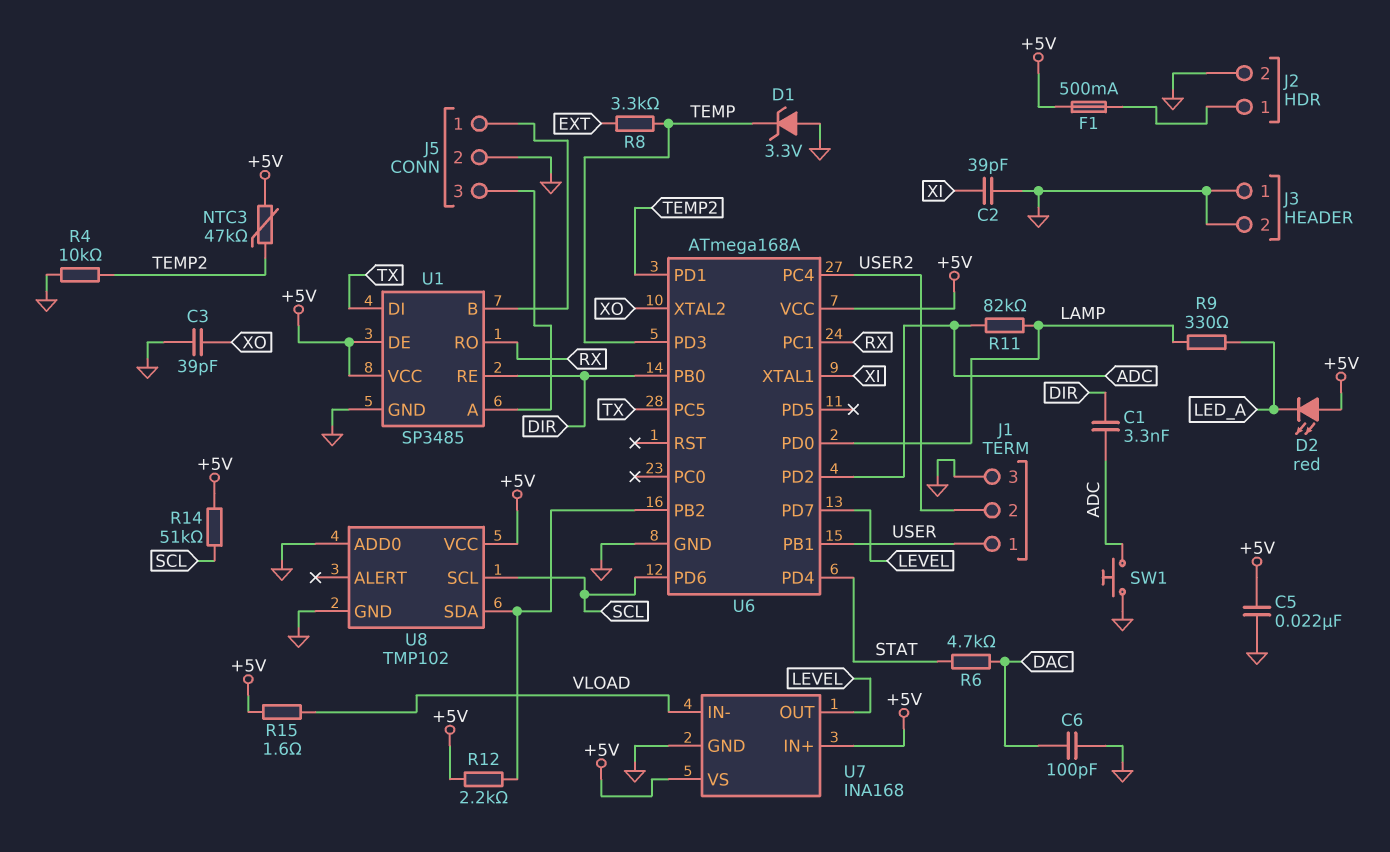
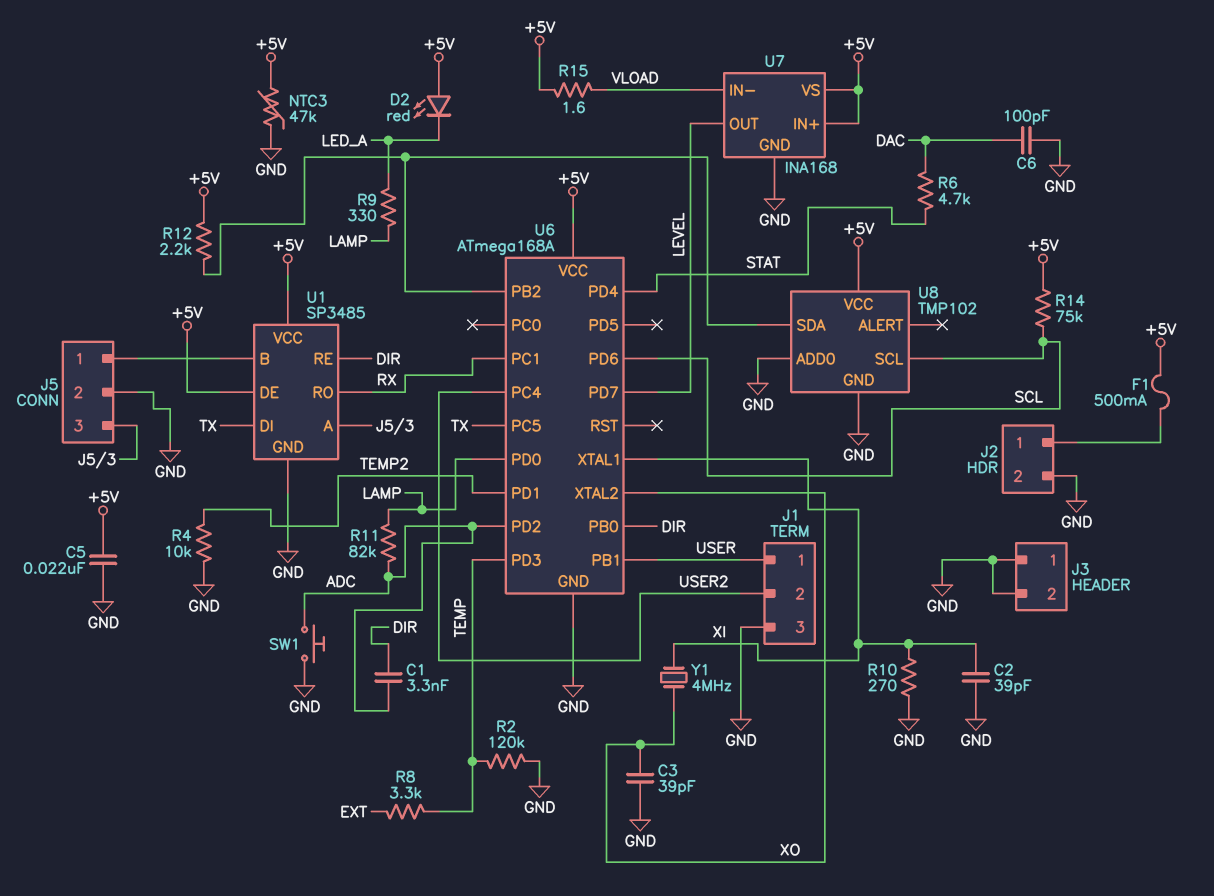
D1: zener 3.3V (A GND, K TEMP) -> none
NTC3: 47k (+5V, TEMP2) -> 47k (+5V, GND)
R2: none -> 120k (GND, TEMP)
R10: none -> 270 (GND, XI)
R14: 51k (+5V, SCL) -> 75k (+5V, SCL)
Y1: none -> 4MHz (XI, XO)

